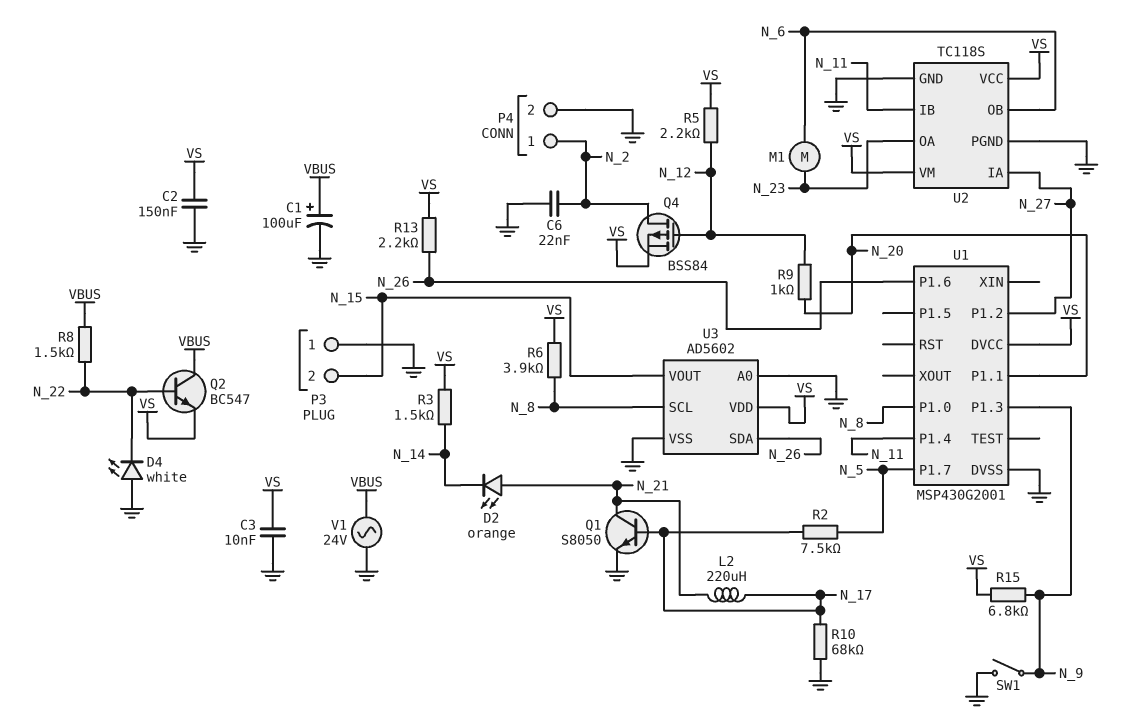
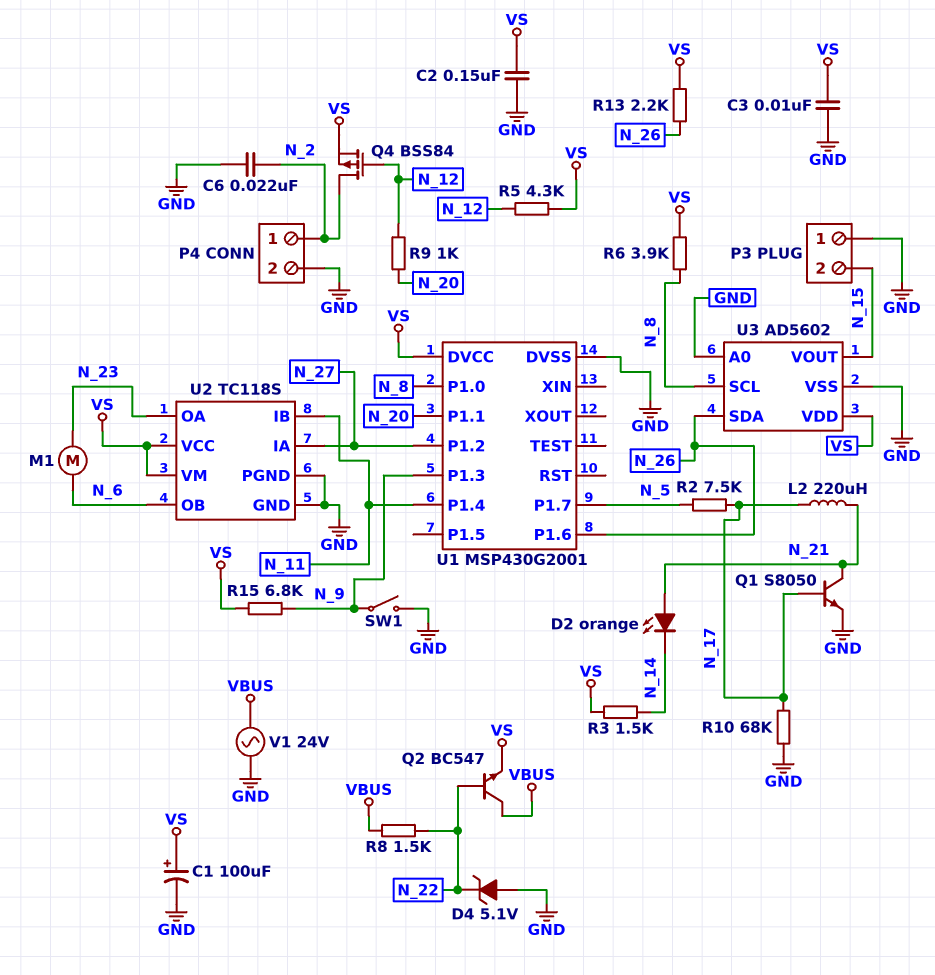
C1: 100uF (plus VBUS, minus GND) -> 100uF (plus VS, minus GND)
D4: LED white (A GND, K N_22) -> zener 5.1V (A GND, K N_22)
R5: 2.2k (N_12, VS) -> 4.3k (N_12, VS)

